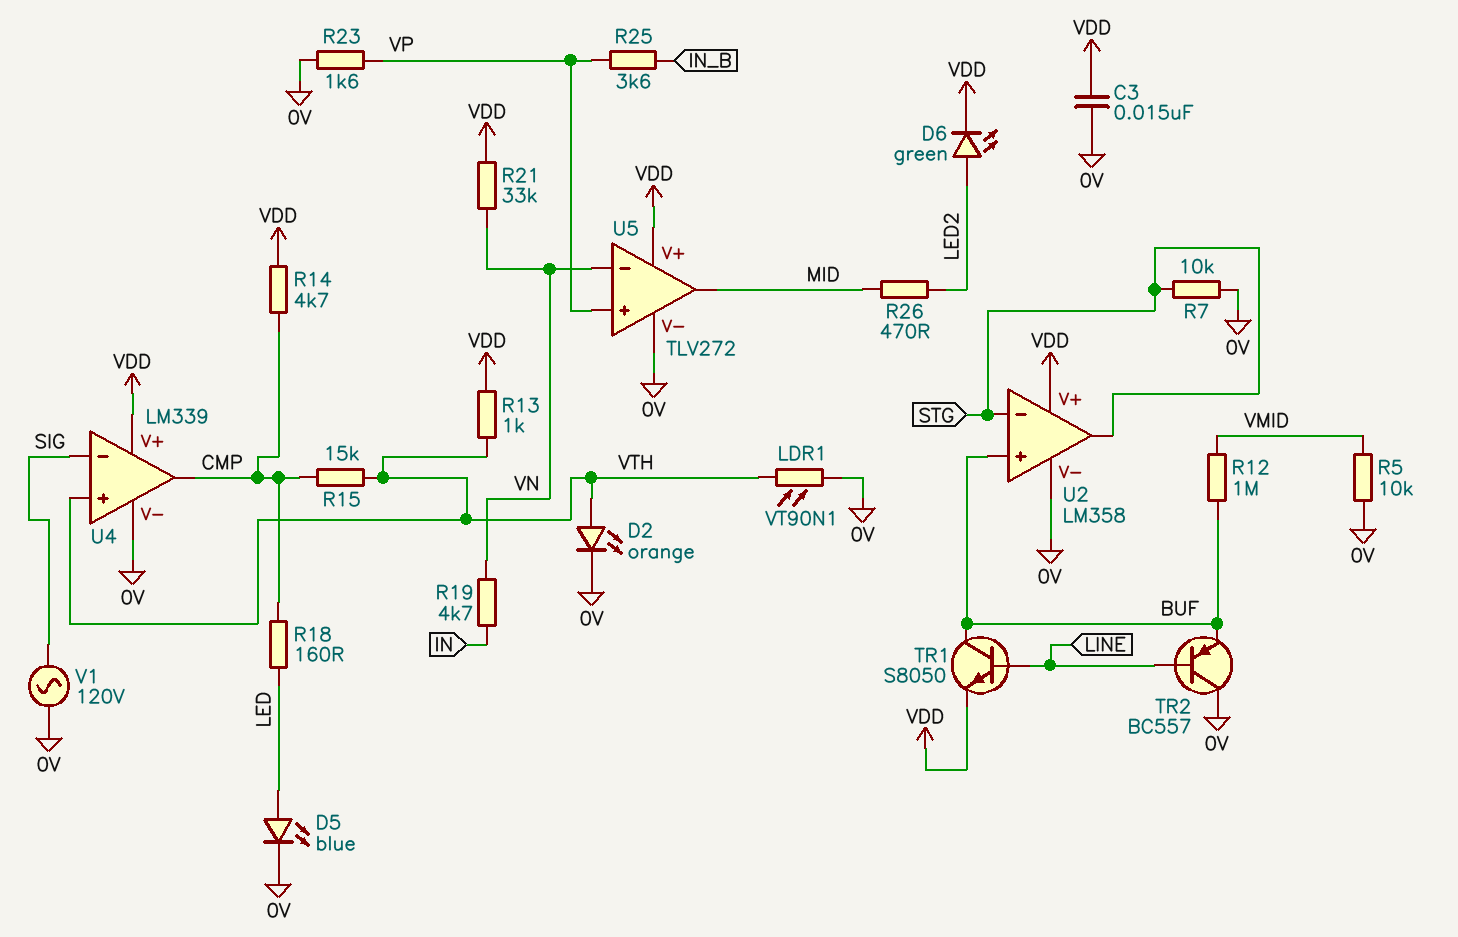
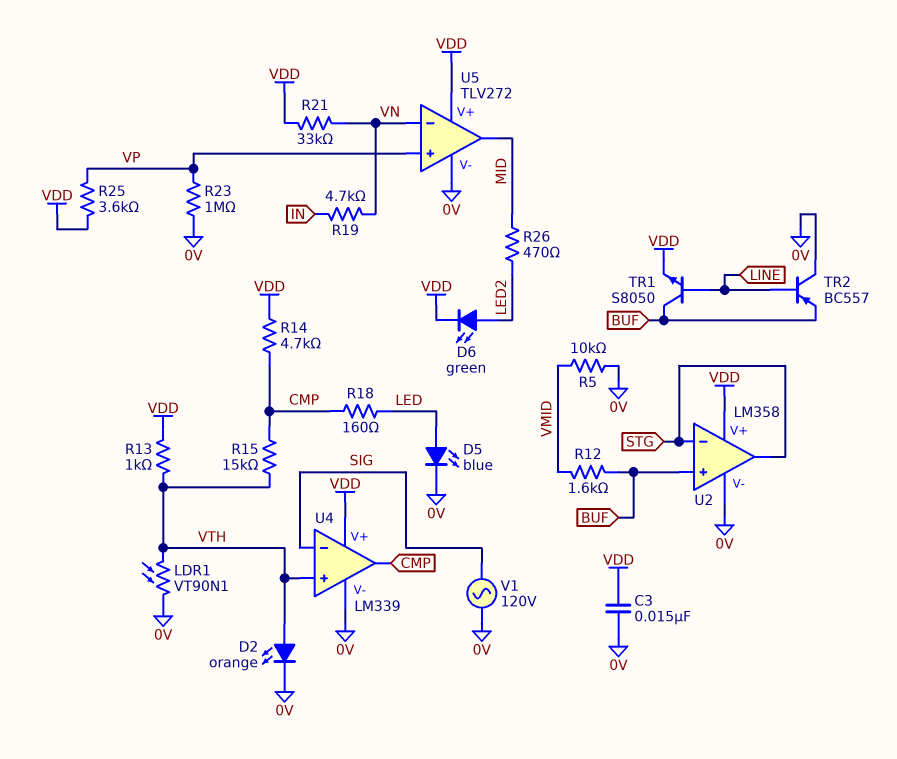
R7: 10k (0V, STG) -> none
R12: 1M (BUF, VMID) -> 1.6k (BUF, VMID)
R23: 1.6k (0V, VP) -> 1M (0V, VP)
R25: 3.6k (IN_B, VP) -> 3.6k (VDD, VP)

